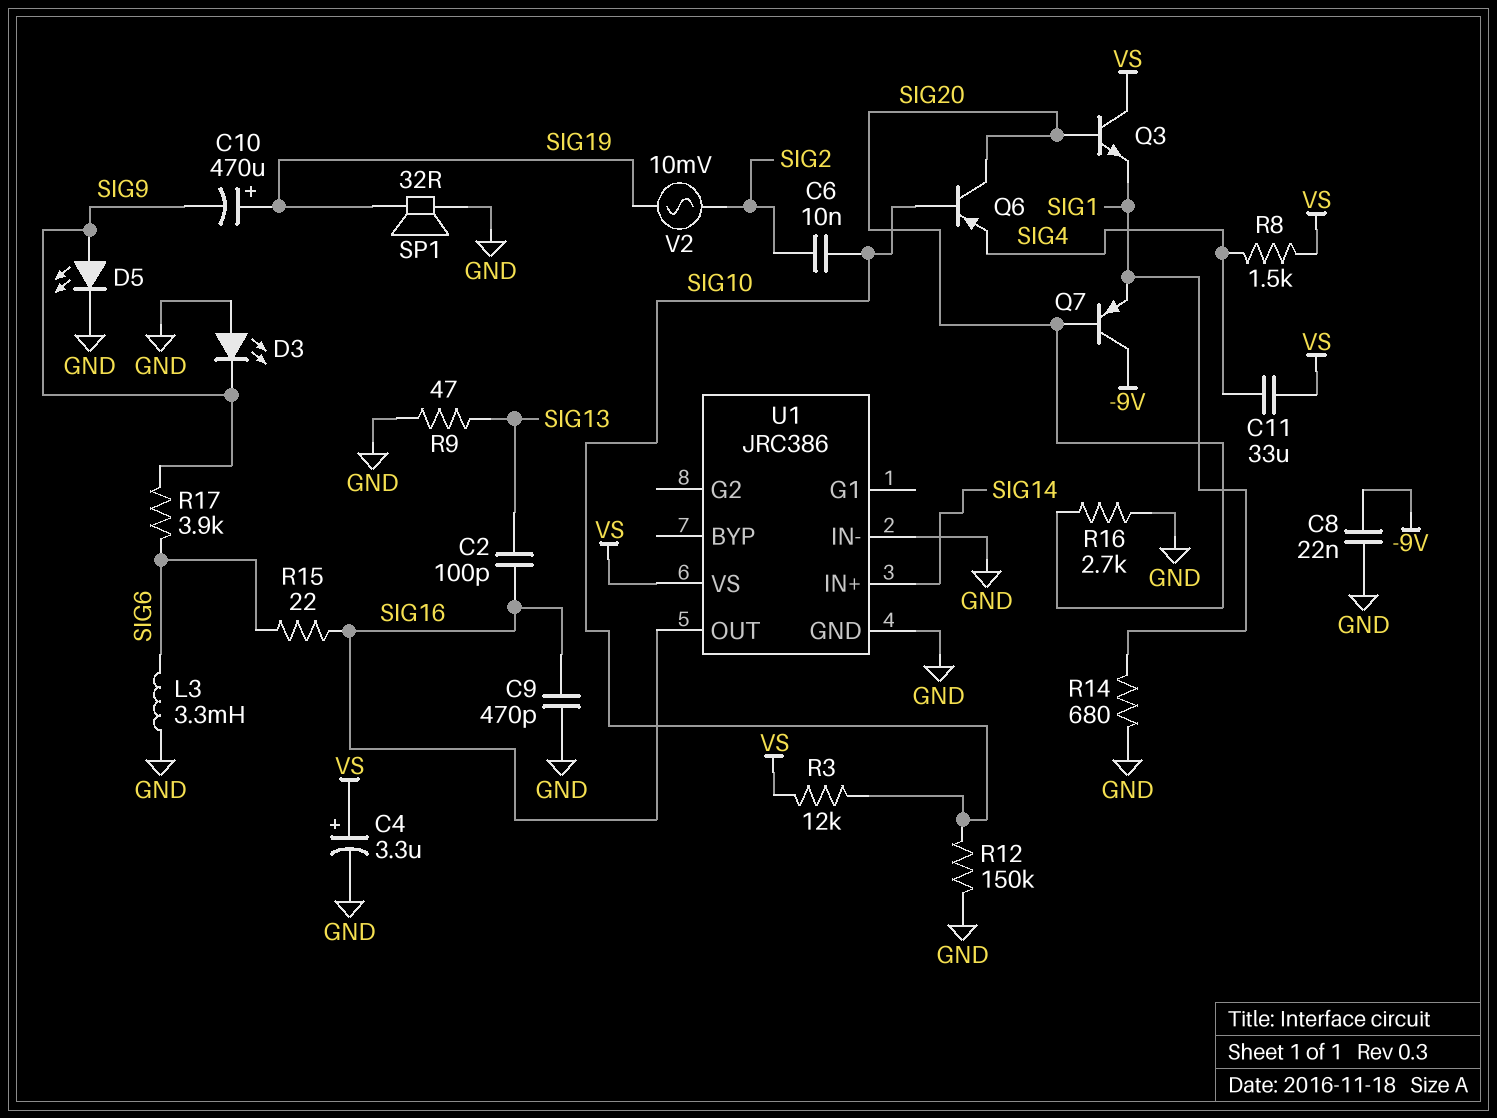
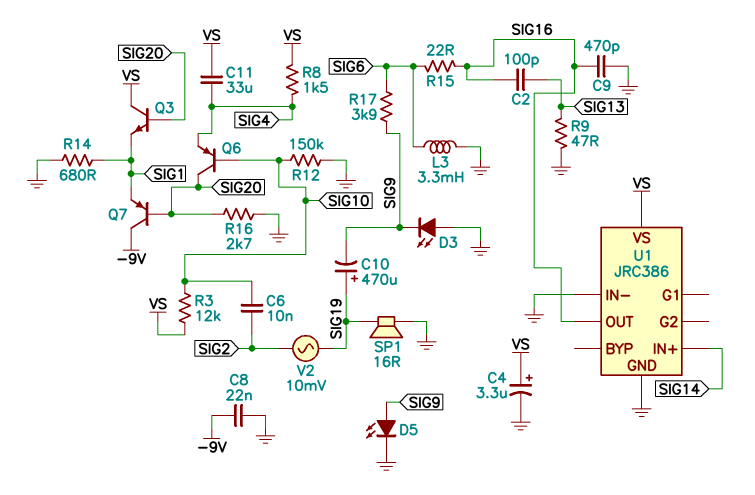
SP1: speaker 32R (GND, SIG19) -> speaker 16R (GND, SIG19)

